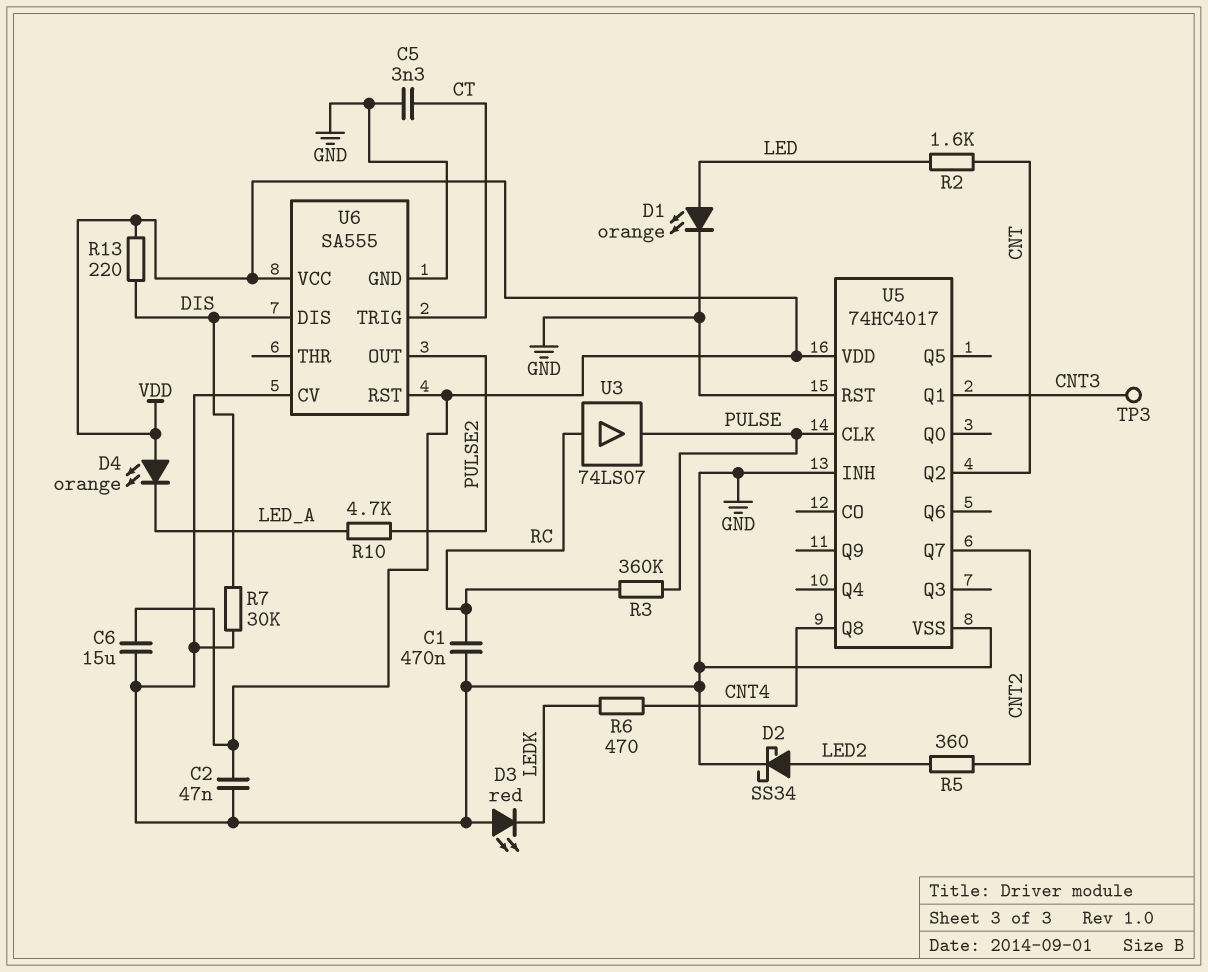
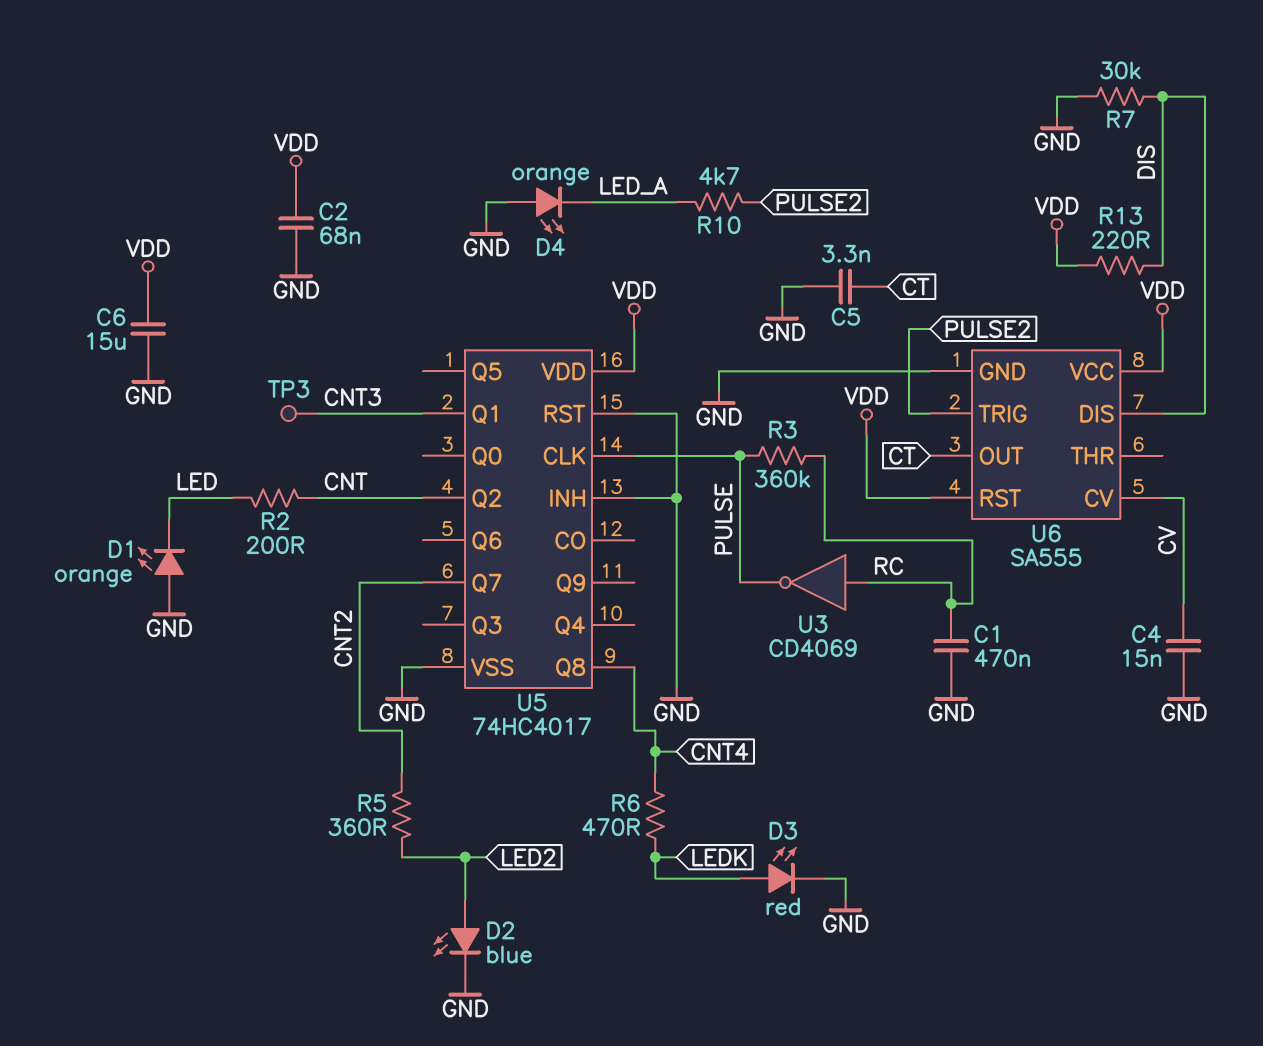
C2: 47nF (GND, VDD) -> 68nF (GND, VDD)
C4: none -> 15nF (CV, GND)
D1: LED orange (A LED, K GND) -> LED orange (A GND, K LED)
D2: schottky SS34 (A LED2, K GND) -> LED blue (A LED2, K GND)
D3: LED red (A GND, K LEDK) -> LED red (A LEDK, K GND)
D4: LED orange (A VDD, K LED_A) -> LED orange (A GND, K LED_A)
R2: 1.6k (CNT, LED) -> 200 (CNT, LED)
U3: buffer 74LS07 (in RC, out PULSE) -> NOT CD4069 (in RC, out PULSE)
U6 pin CV: GND -> CV
U6 pin OUT: PULSE2 -> CT
U6 pin TRIG: CT -> PULSE2

